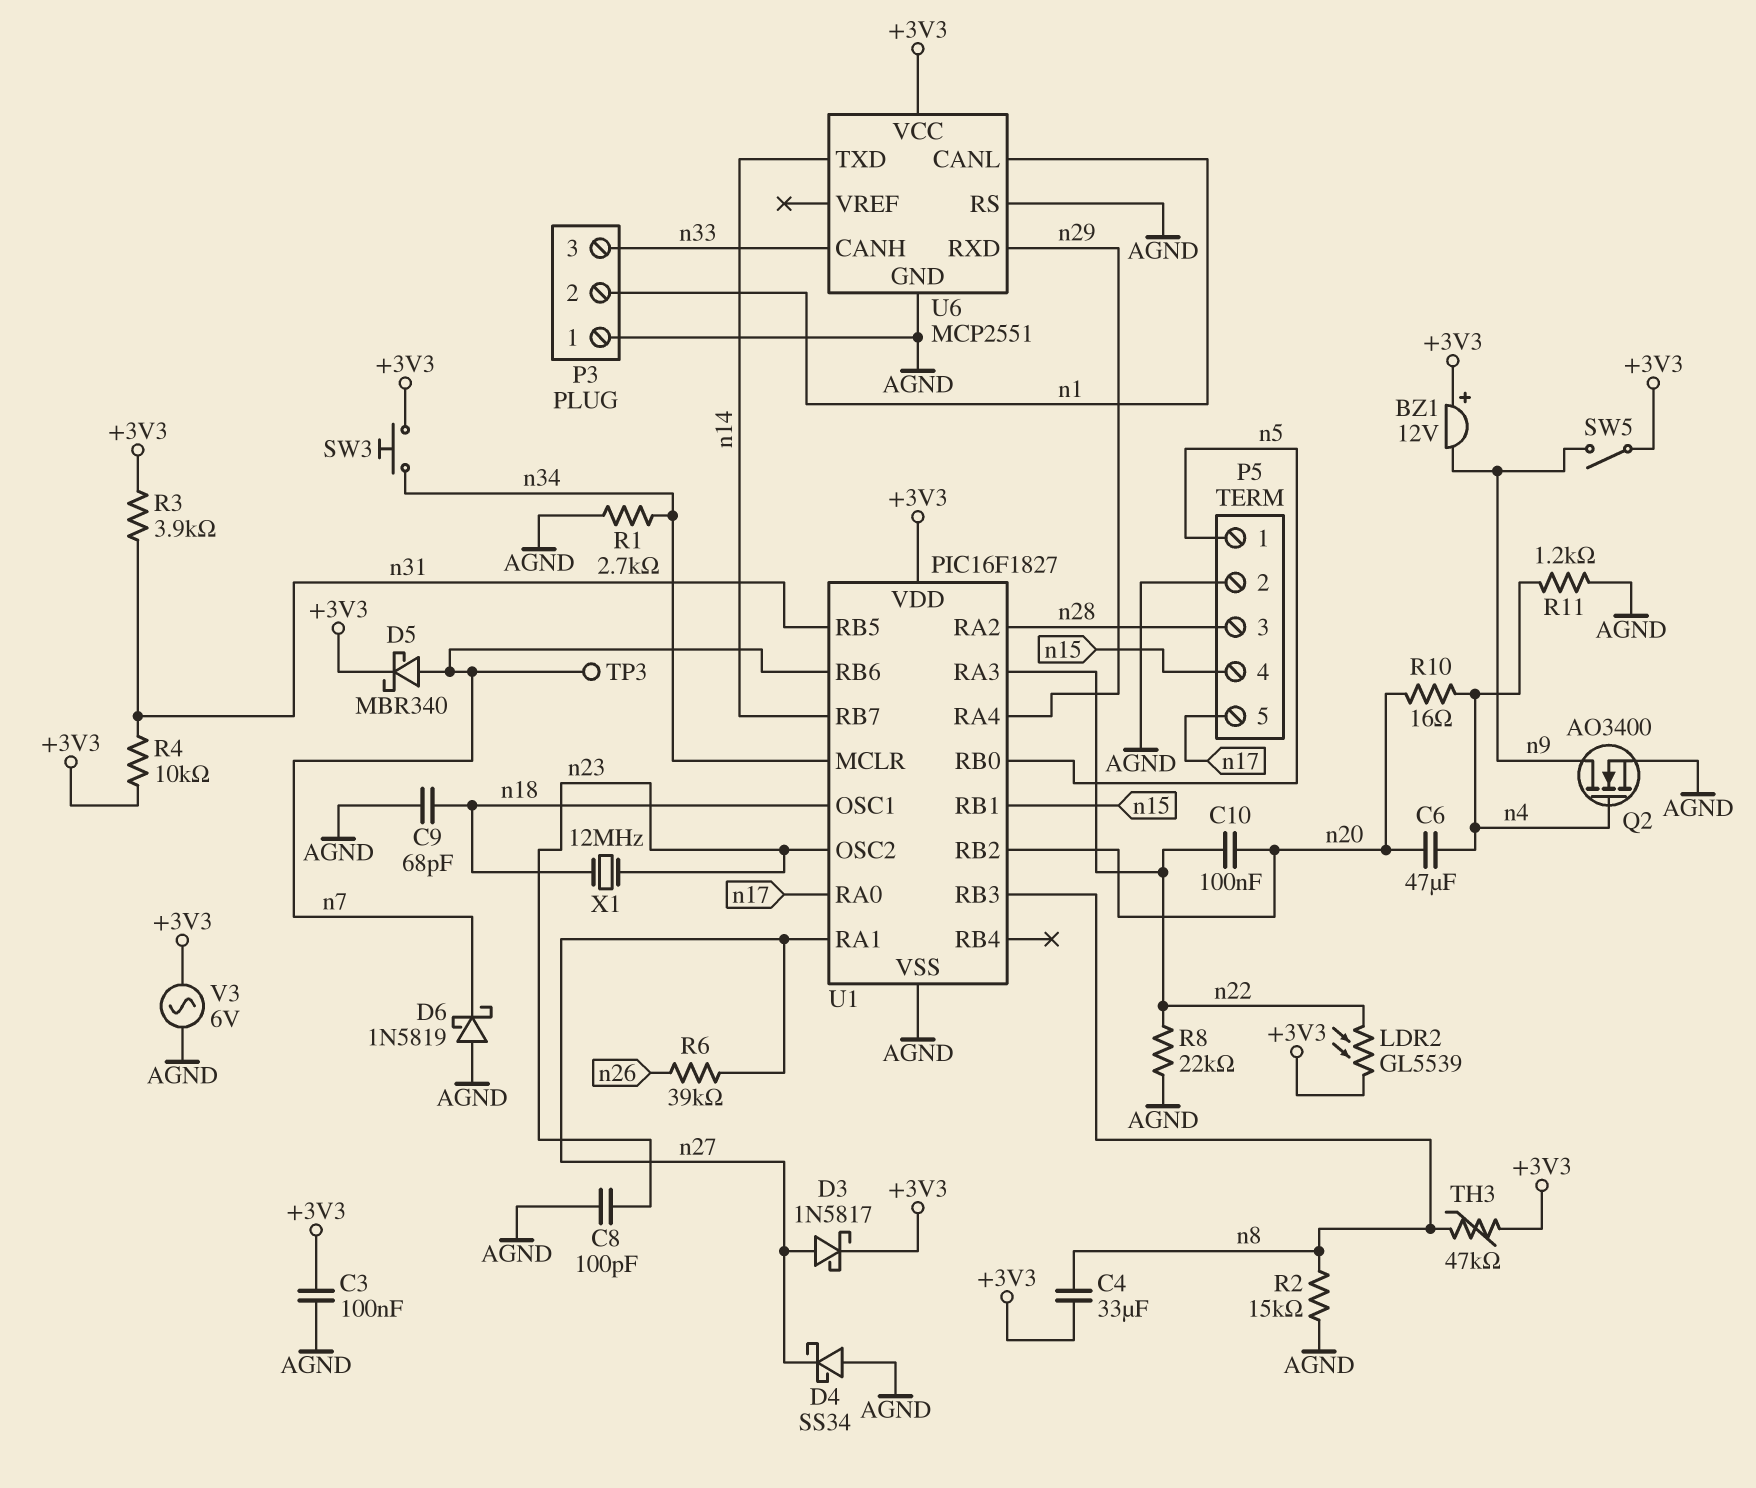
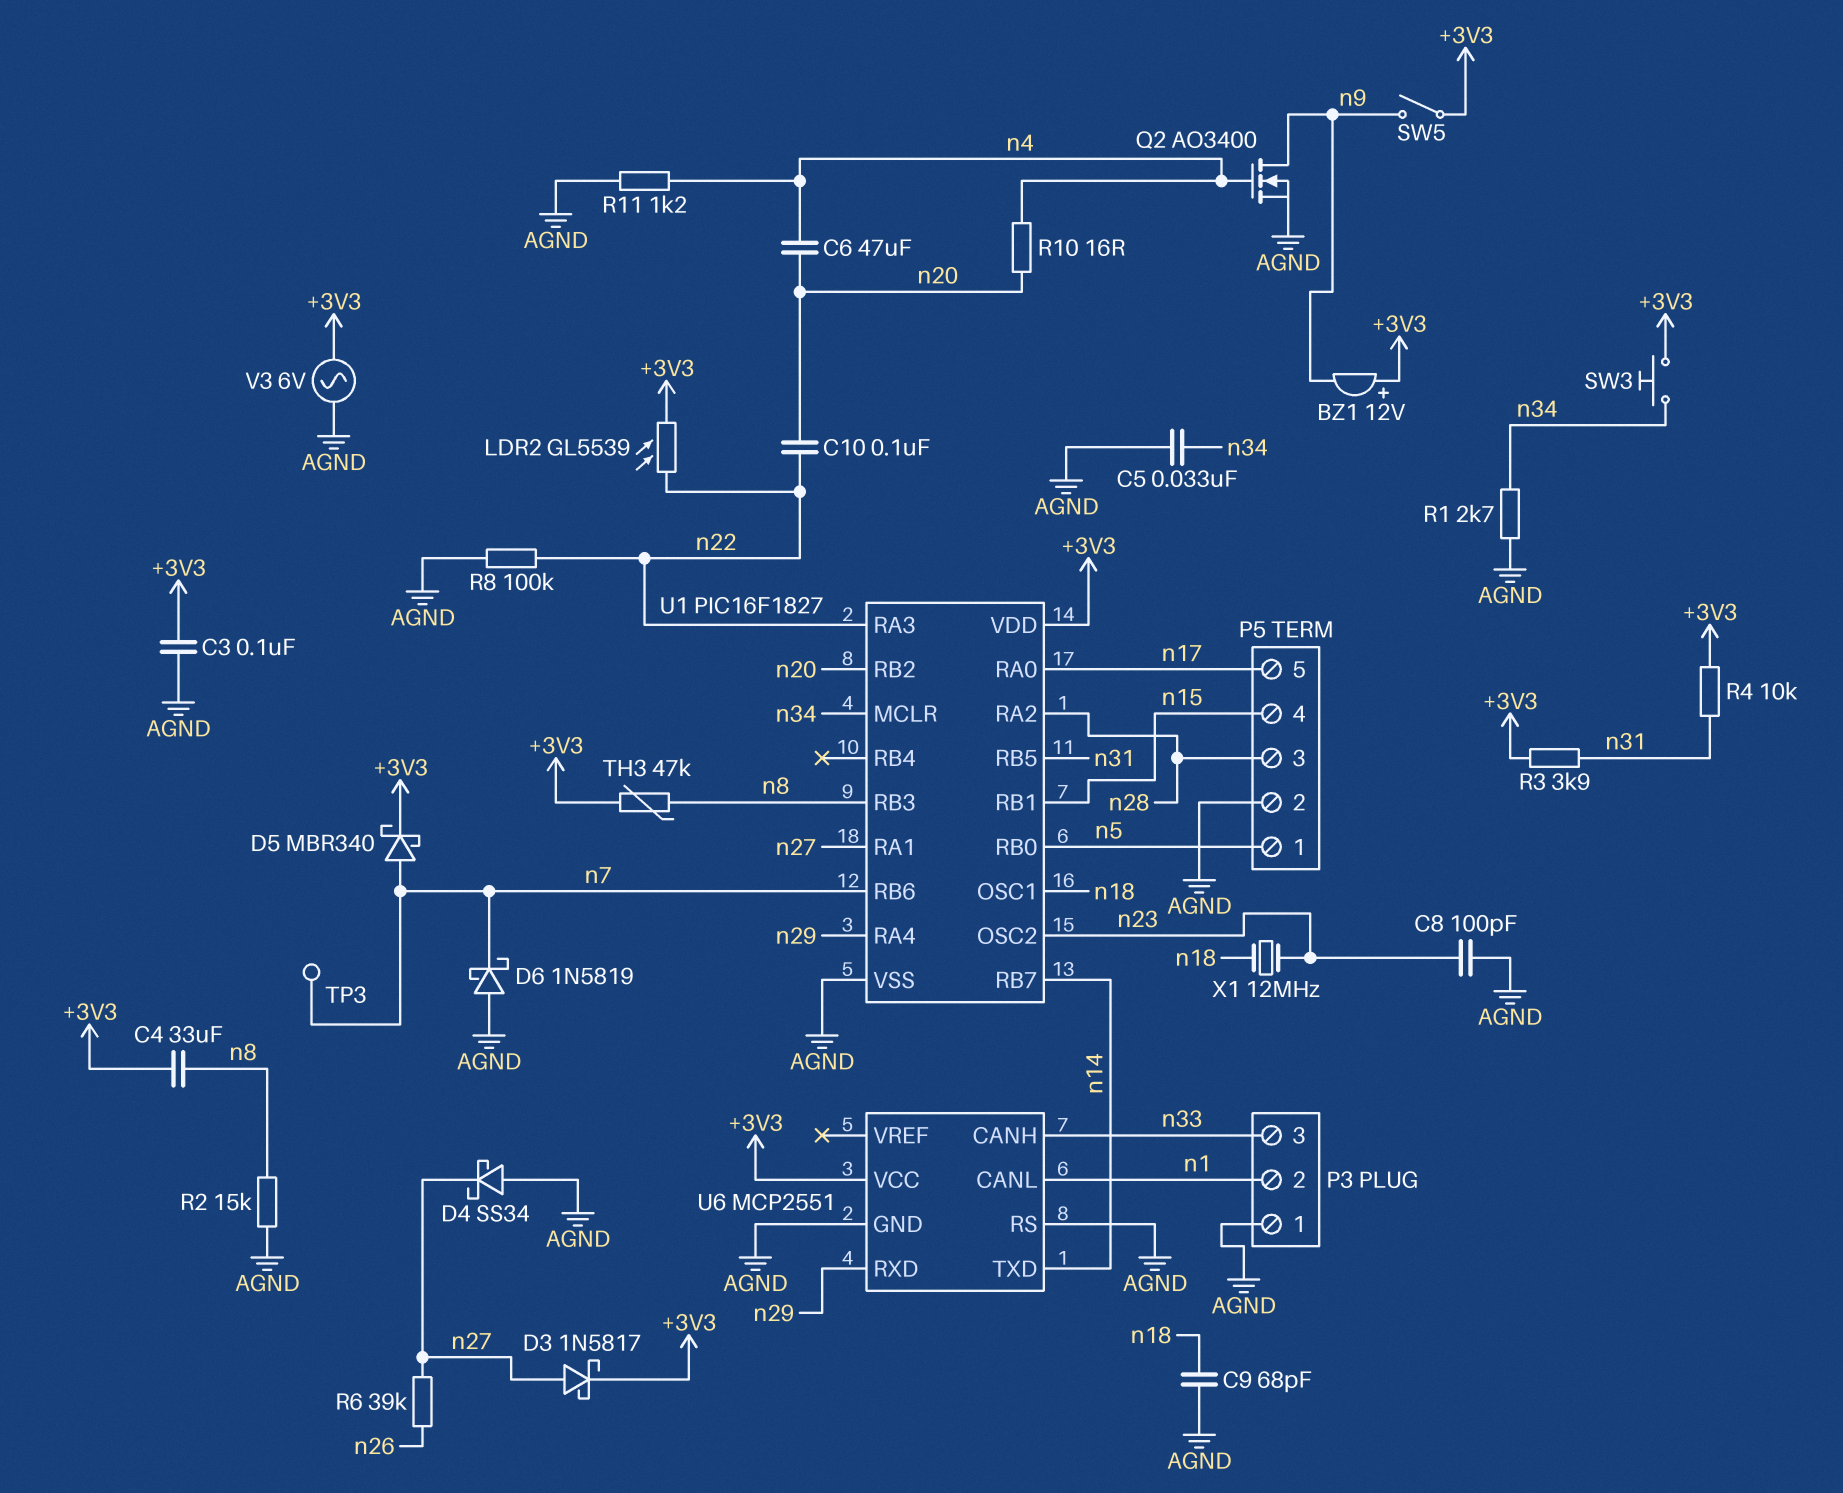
C5: none -> 33nF (AGND, n34)
R8: 22k (AGND, n22) -> 100k (AGND, n22)

